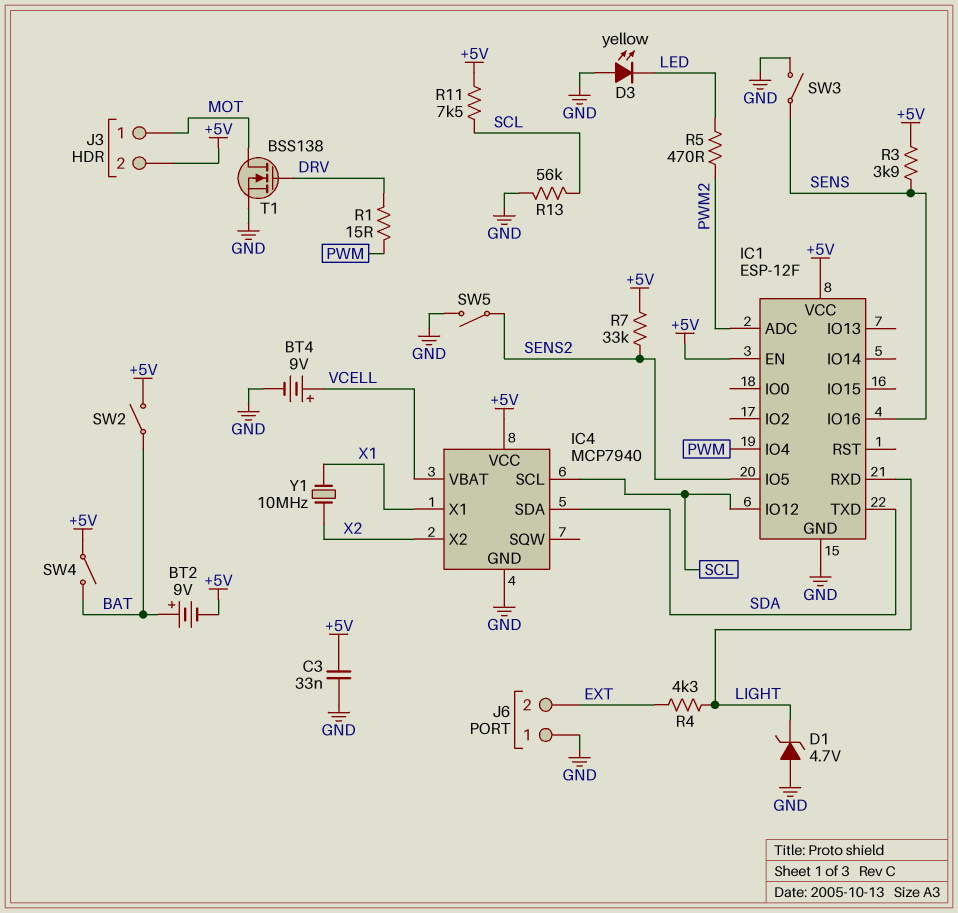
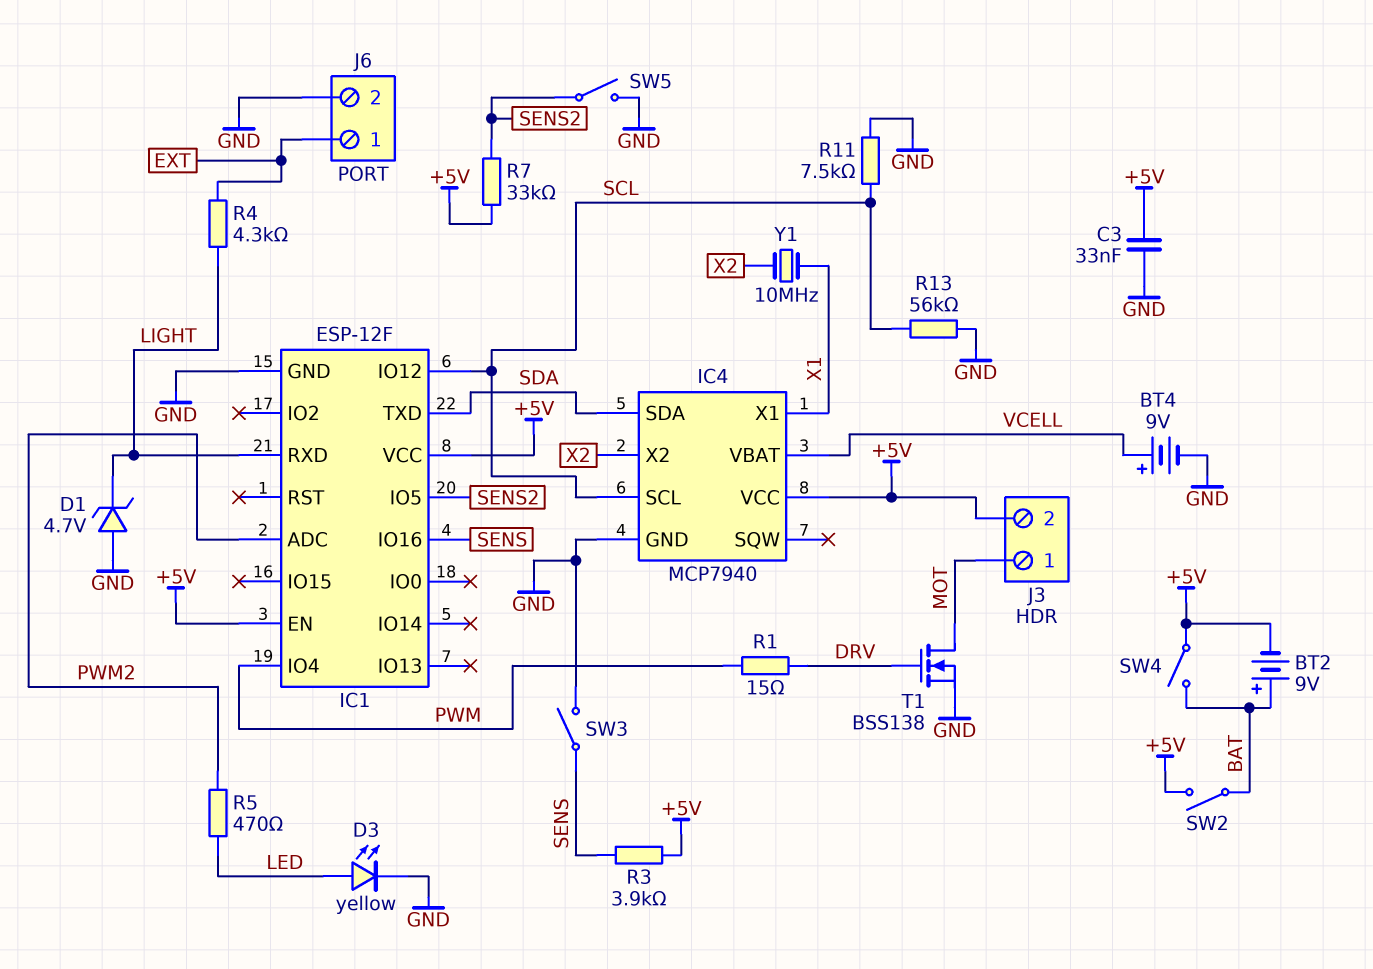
D3: LED yellow (A GND, K LED) -> LED yellow (A LED, K GND)
J6 pin 1: GND -> EXT
J6 pin 2: EXT -> GND
R11: 7.5k (+5V, SCL) -> 7.5k (GND, SCL)

